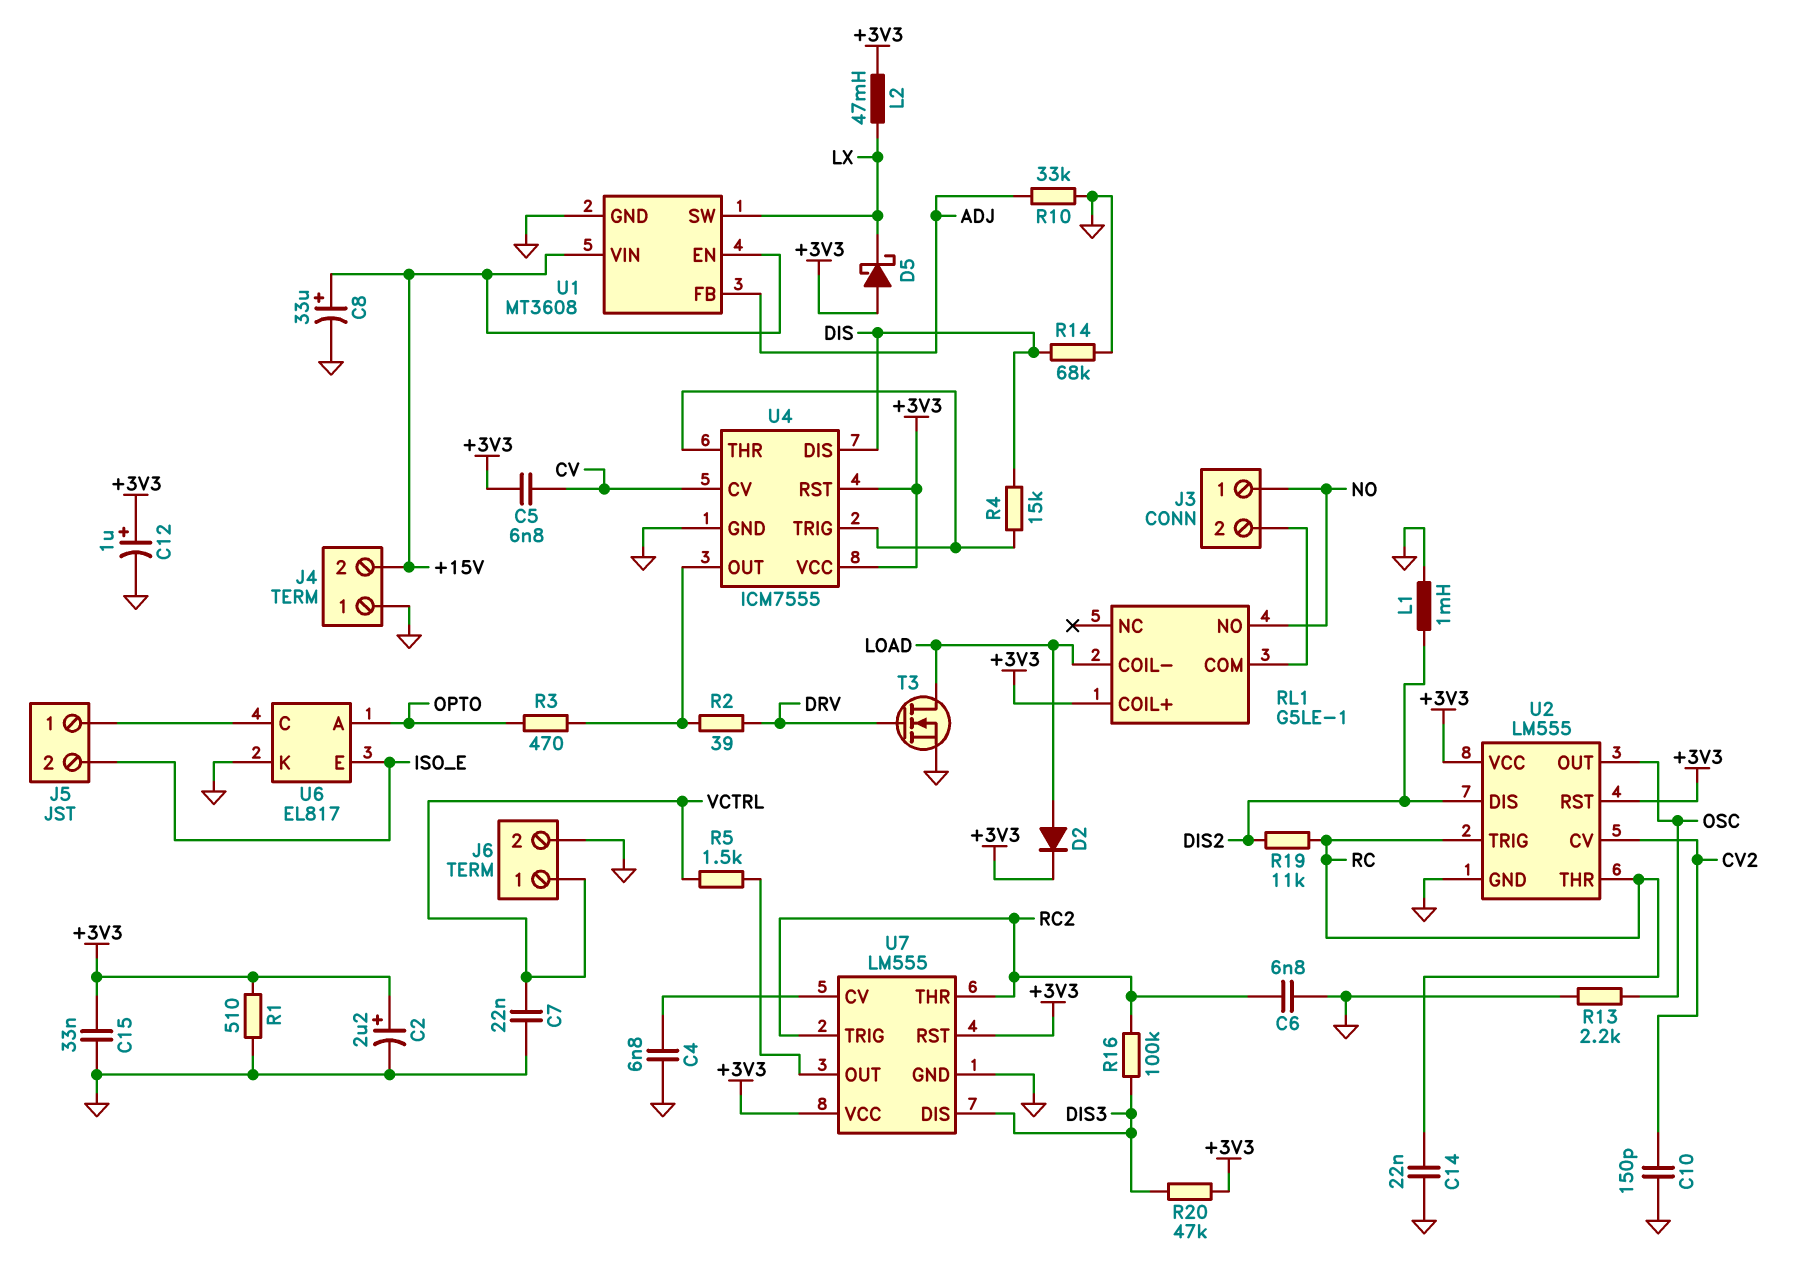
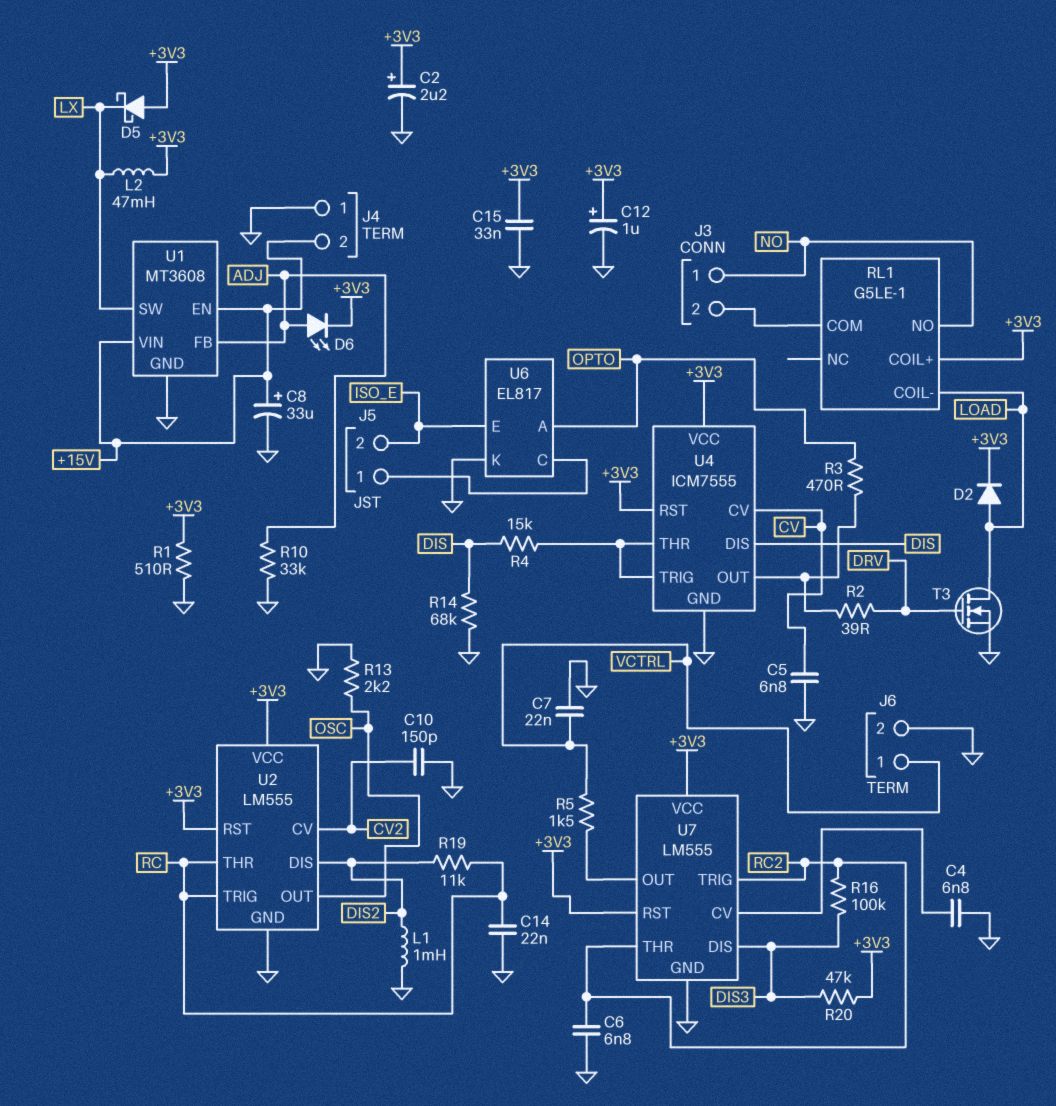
C5: 6.8nF (+3V3, CV) -> 6.8nF (CV, GND)
D6: none -> LED (A ADJ, K +3V3)

